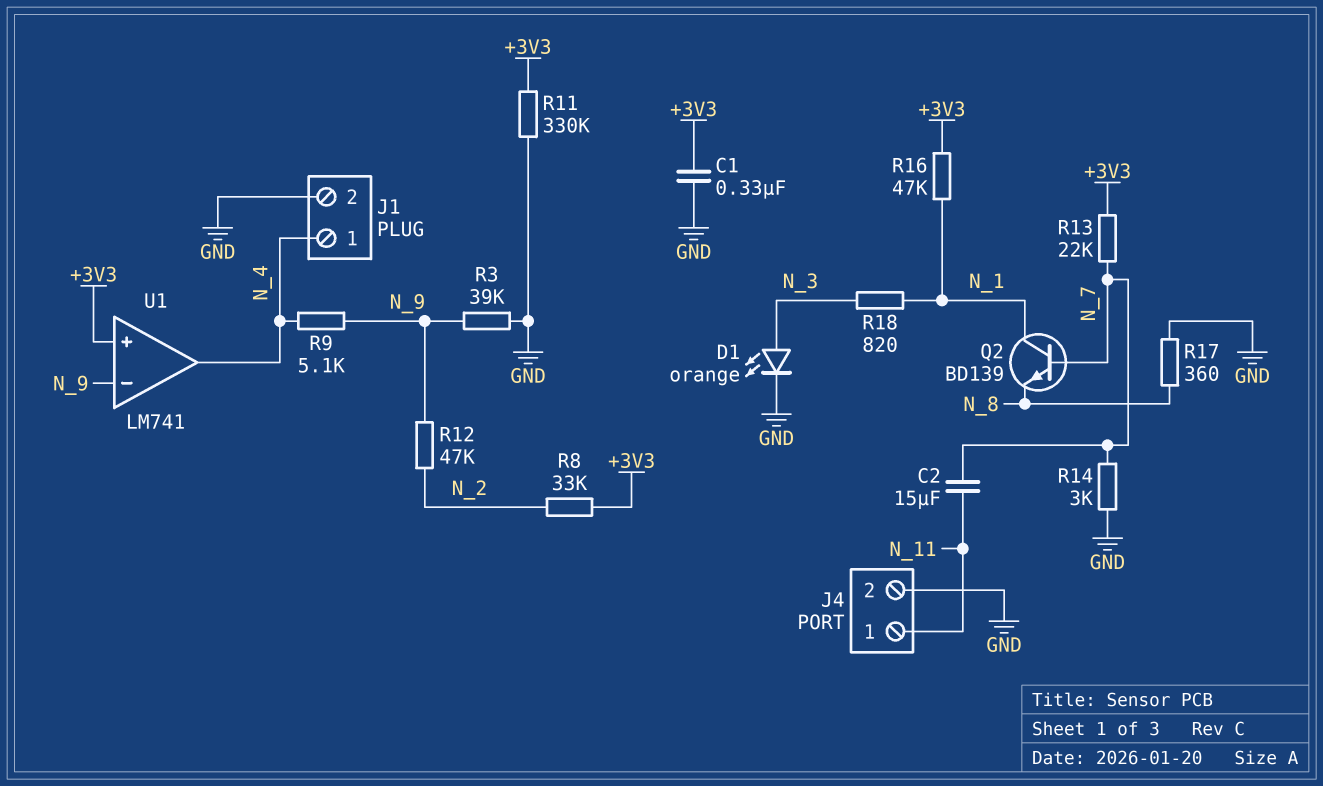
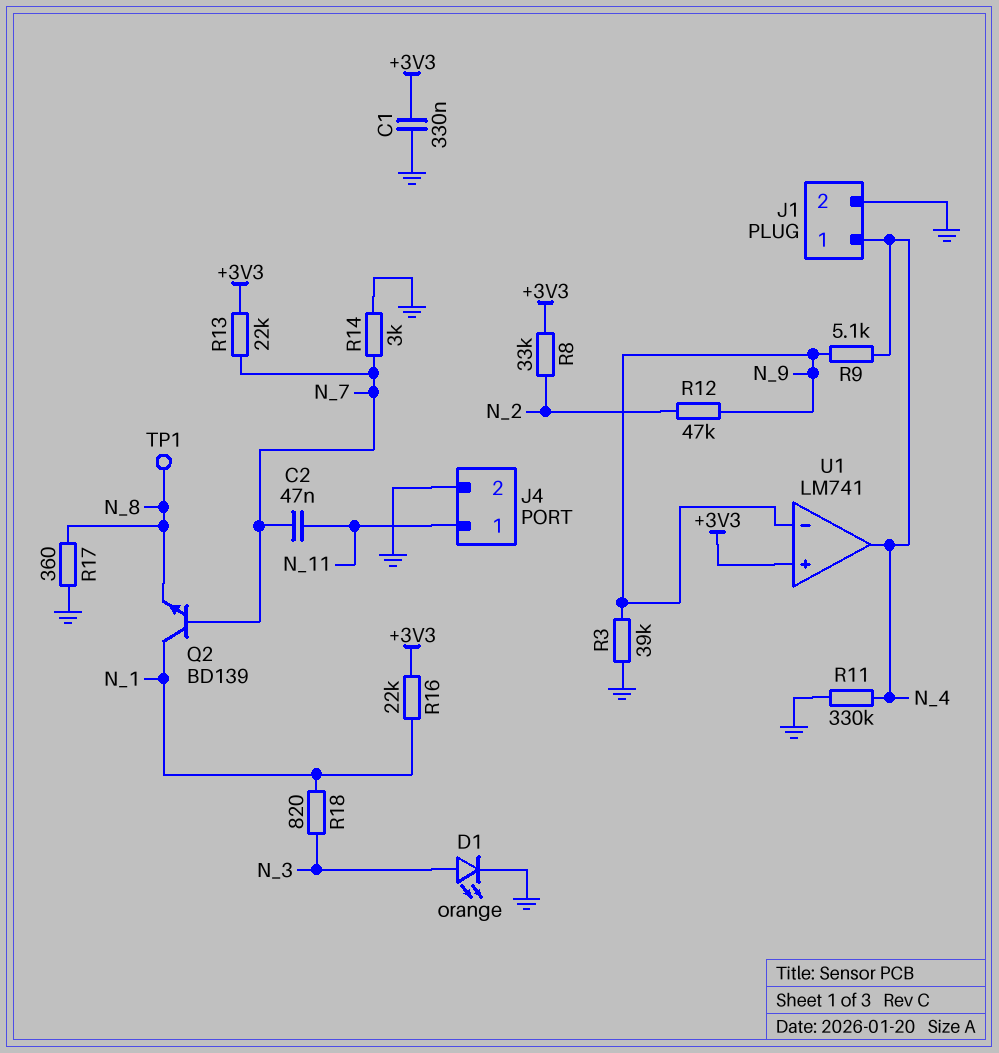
C2: 15uF (N_7, N_11) -> 47nF (N_7, N_11)
R11: 330k (+3V3, GND) -> 330k (GND, N_4)
R16: 47k (+3V3, N_1) -> 22k (+3V3, N_1)
TP1: none -> test point (N_8)

